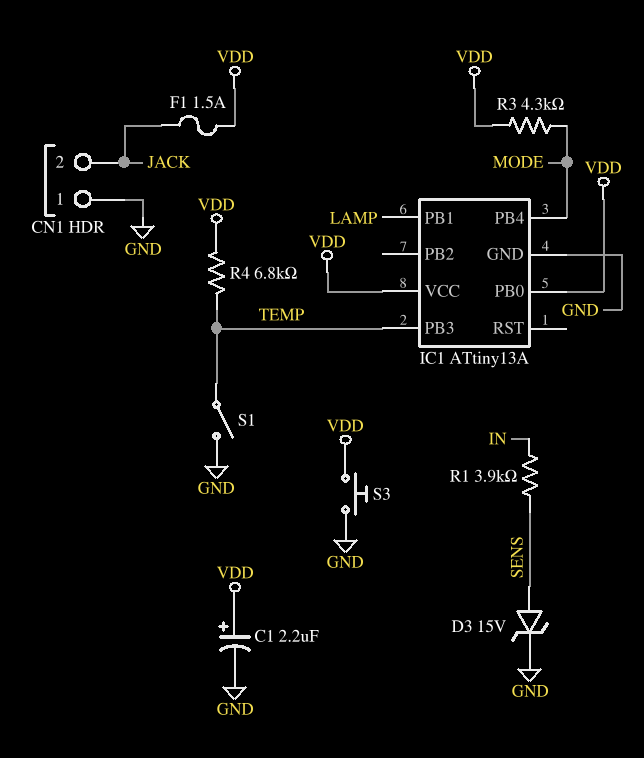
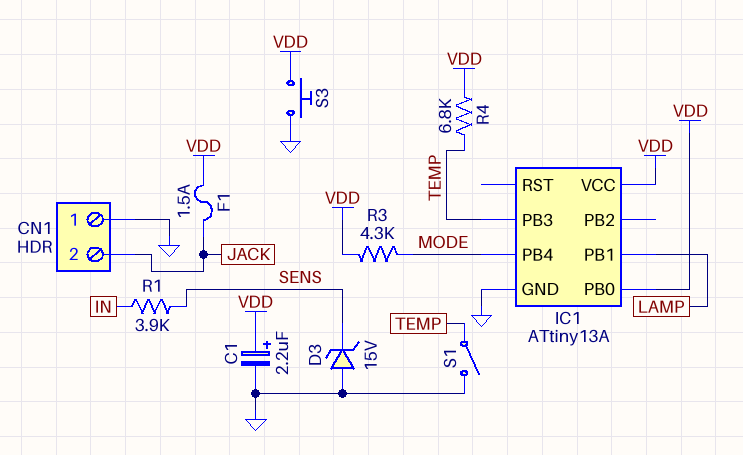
D3: zener 15V (A SENS, K GND) -> zener 15V (A GND, K SENS)

